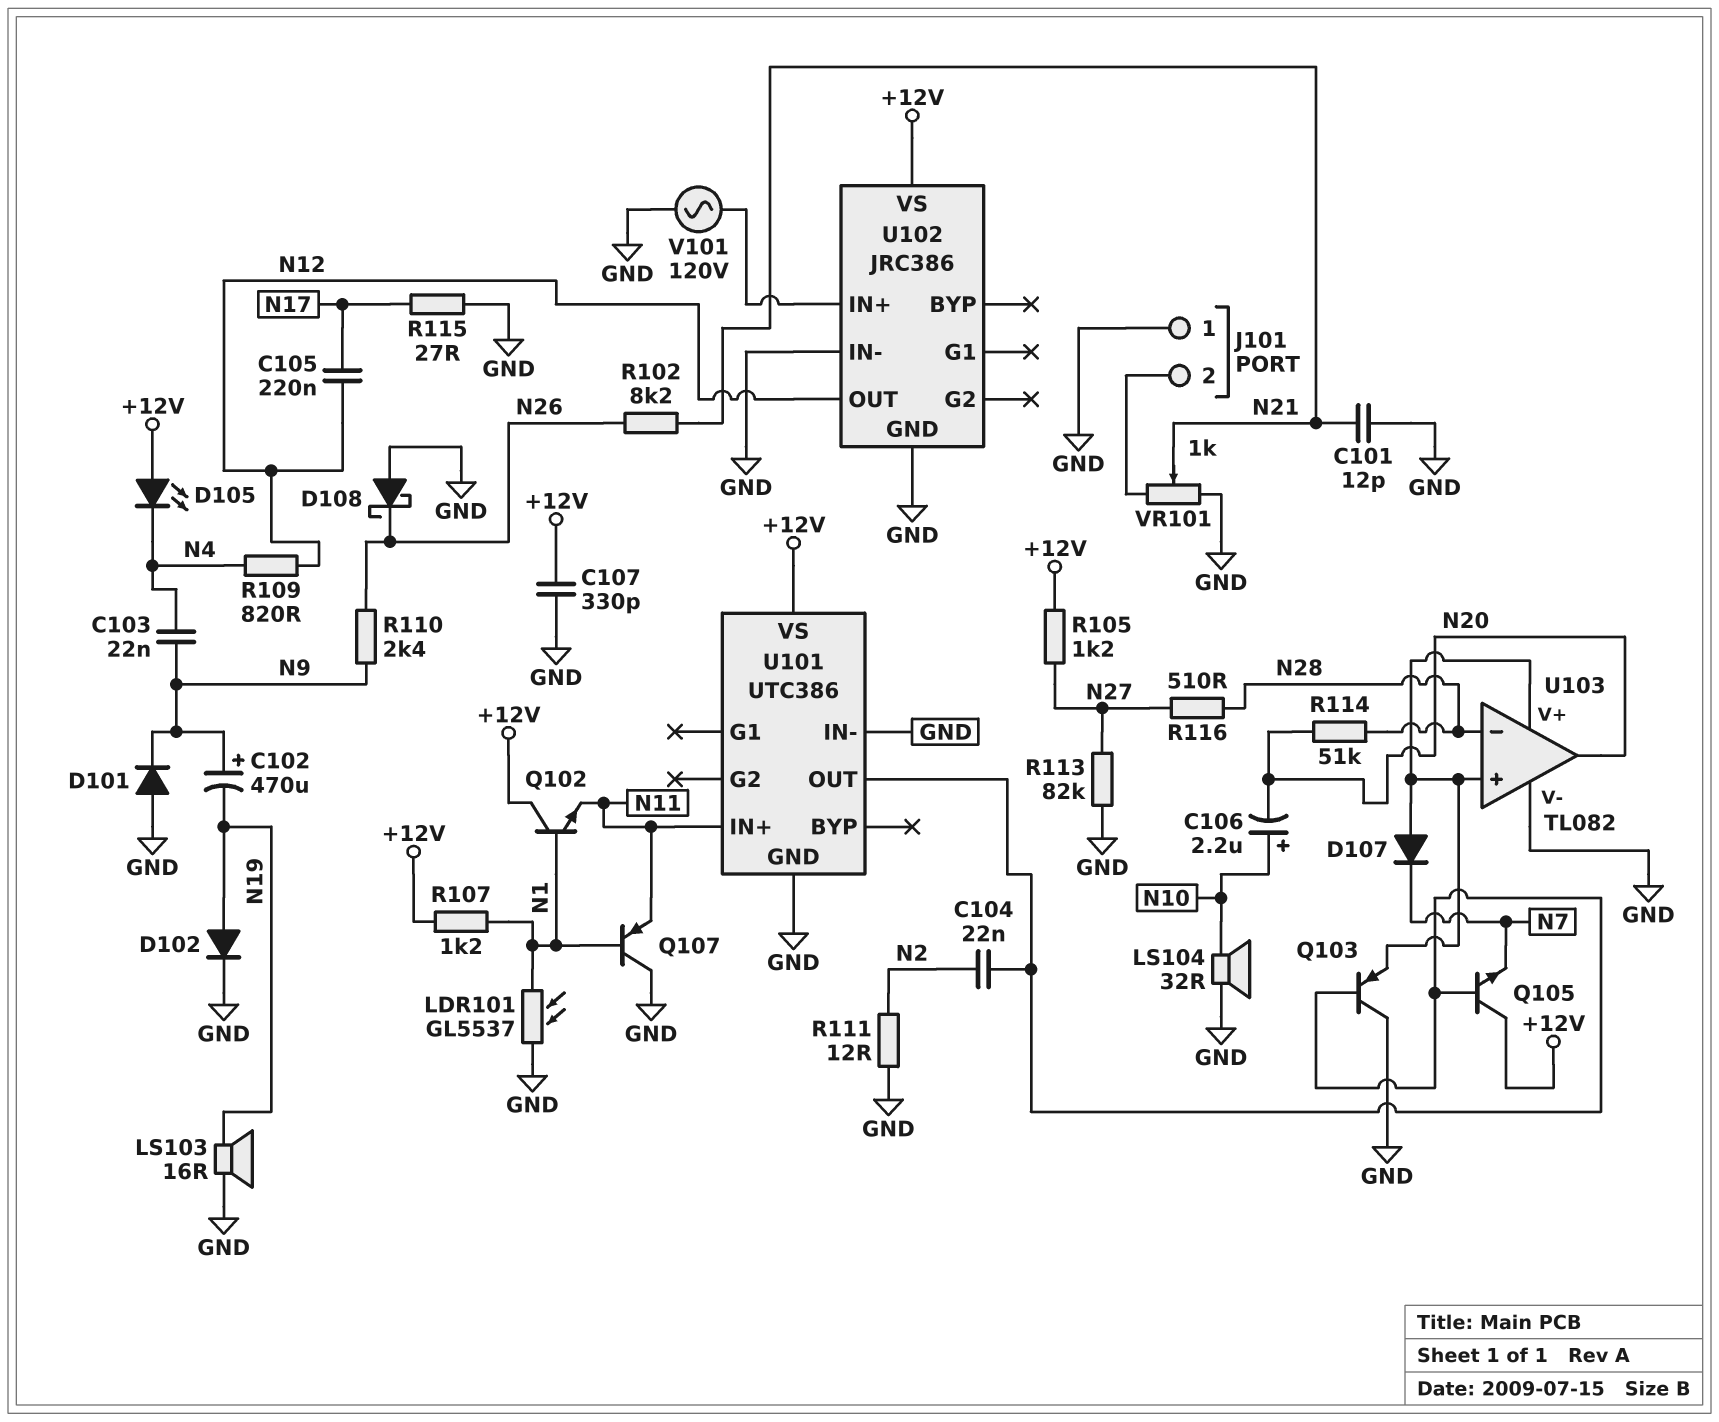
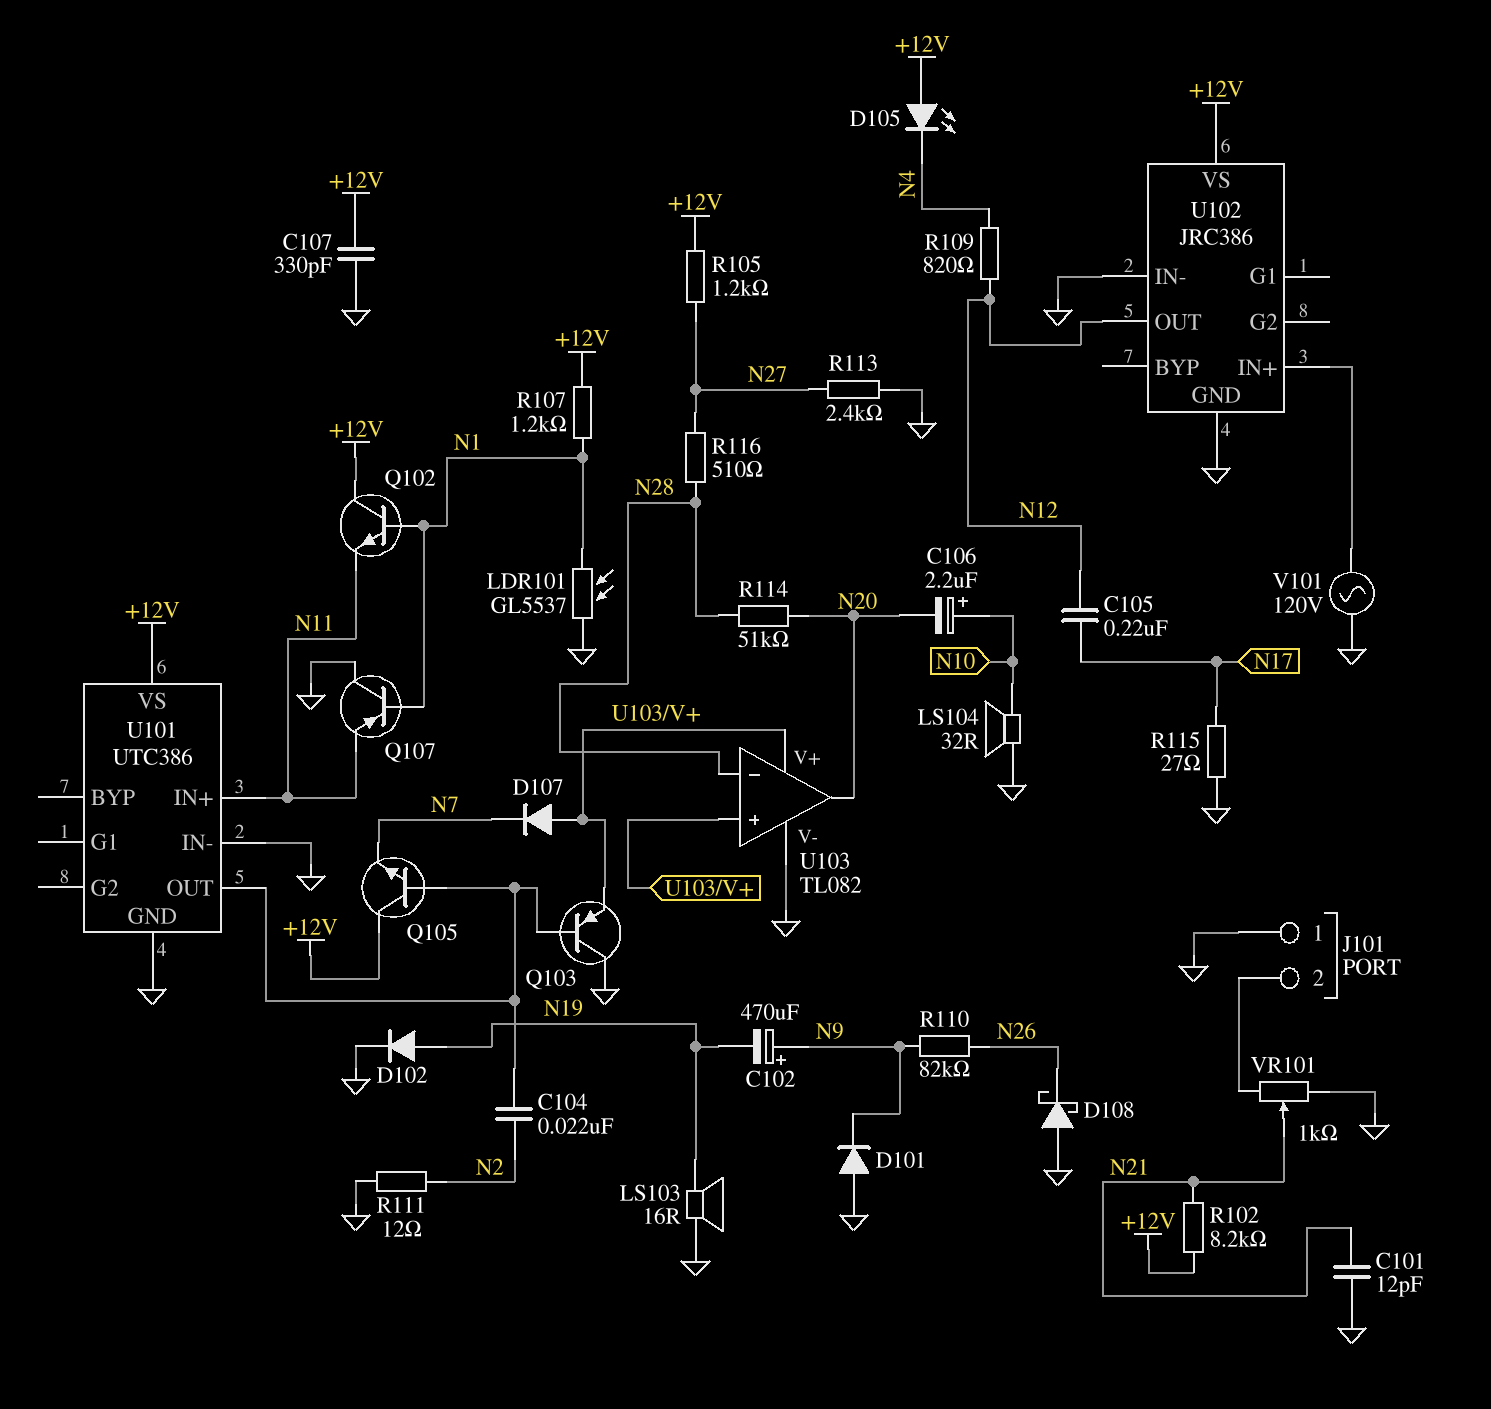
C103: 22nF (N4, N9) -> none
R102: 8.2k (N21, N26) -> 8.2k (+12V, N21)
R110: 2.4k (N9, N26) -> 82k (N9, N26)
R113: 82k (GND, N27) -> 2.4k (GND, N27)

